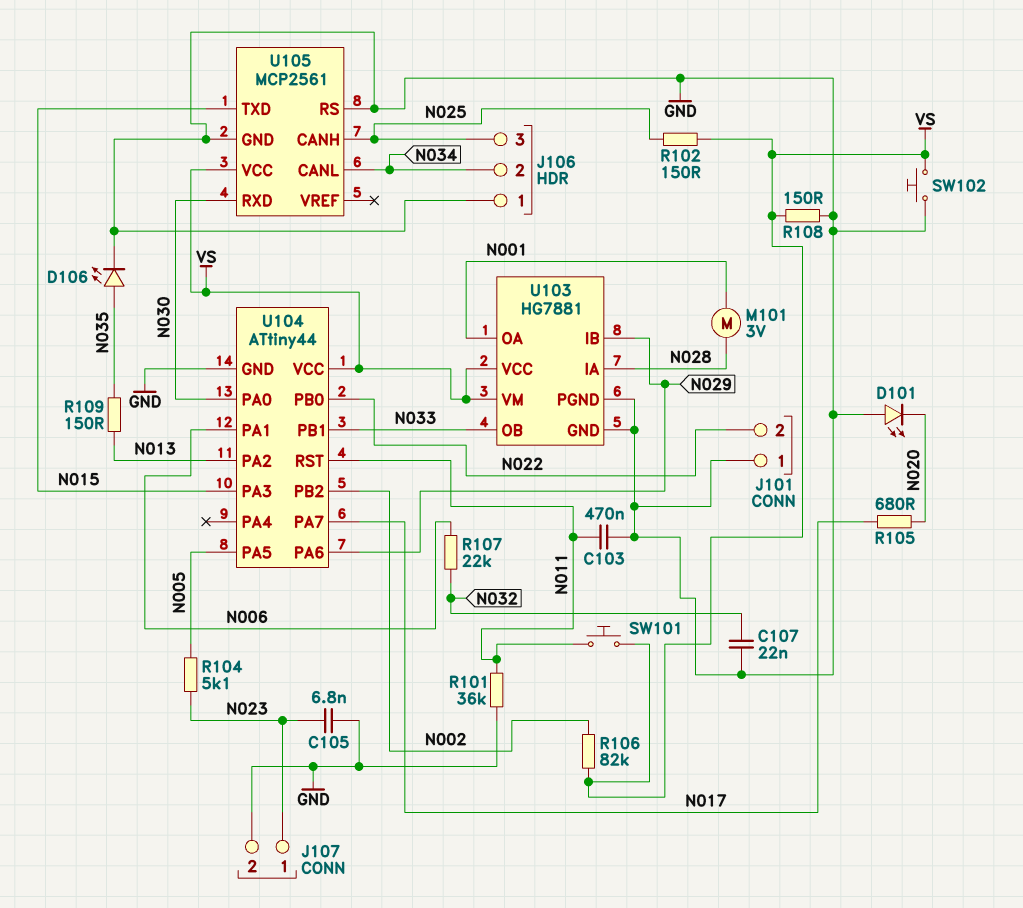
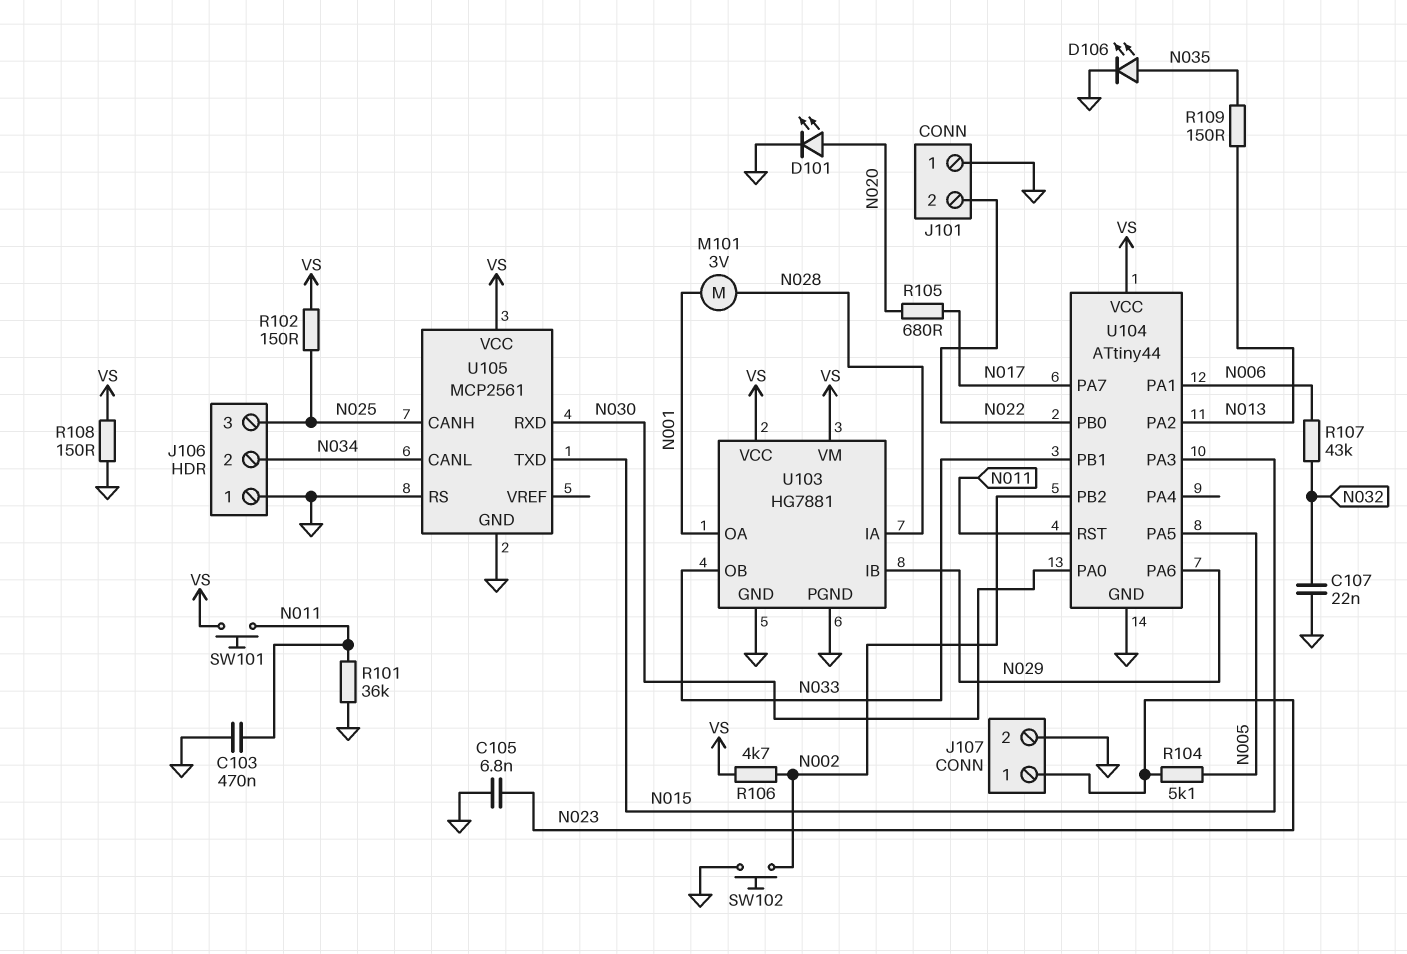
D101: LED (A GND, K N020) -> LED (A N020, K GND)
R106: 82k (N002, VS) -> 4.7k (N002, VS)
R107: 22k (N006, N032) -> 43k (N006, N032)
SW102: button (GND, VS) -> button (GND, N002)

